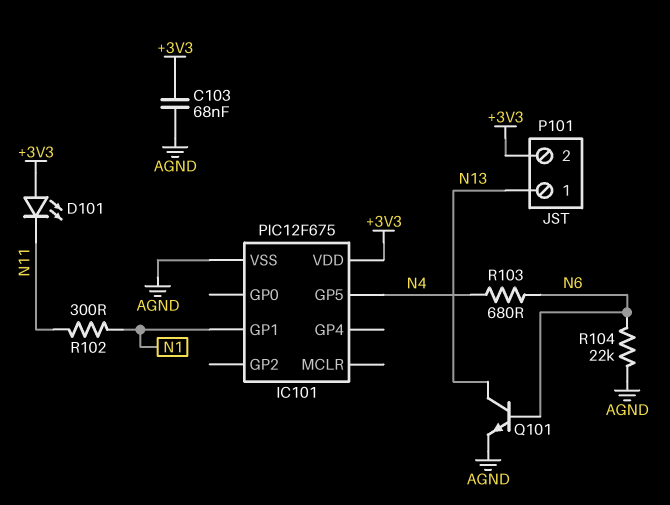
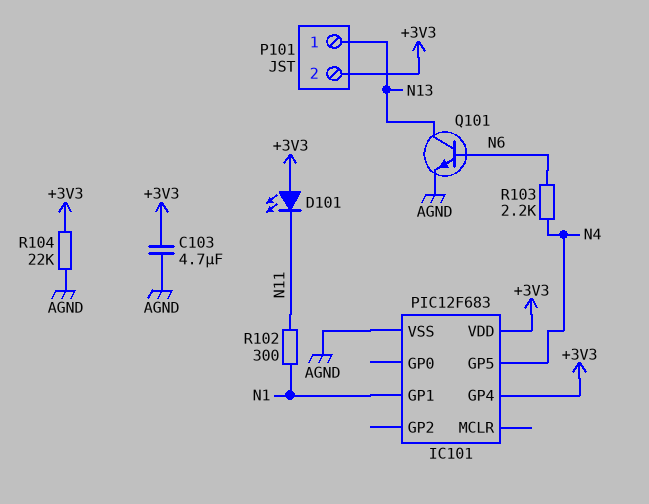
C103: 68nF (+3V3, AGND) -> 4.7uF (+3V3, AGND)
IC101: PIC12F675 -> PIC12F683
IC101 pin GP4: none -> +3V3
R103: 680 (N4, N6) -> 2.2k (N4, N6)
R104: 22k (AGND, N6) -> 22k (+3V3, AGND)

